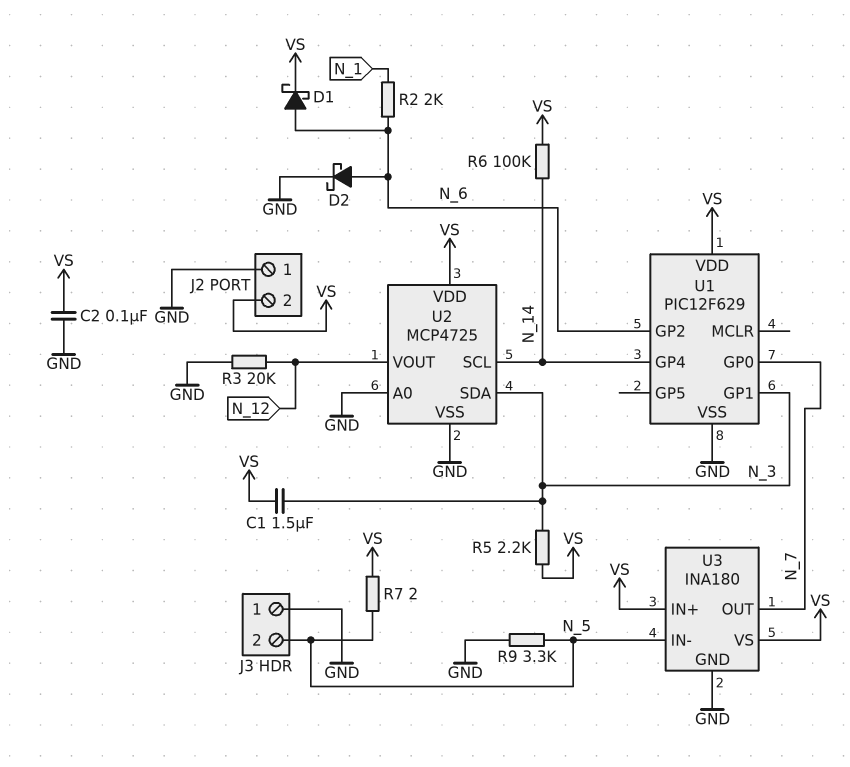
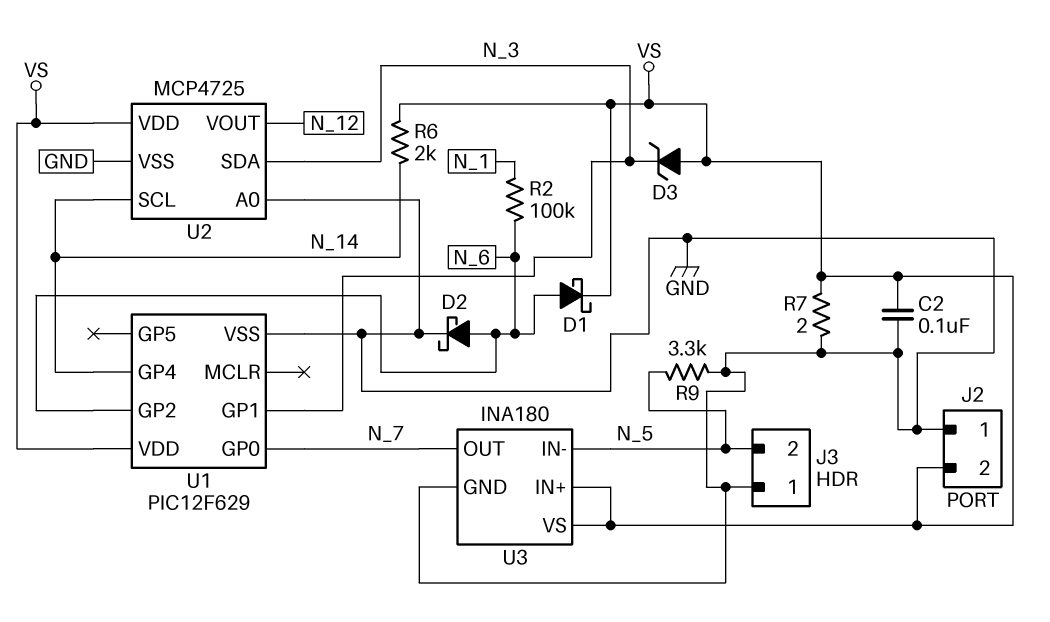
C1: 1.5uF (N_3, VS) -> none
D3: none -> zener (A VS, K N_3)
R2: 2k (N_1, N_6) -> 100k (N_1, N_6)
R3: 20k (GND, N_12) -> none
R5: 2.2k (N_3, VS) -> none
R6: 100k (N_14, VS) -> 2k (N_14, VS)
R7: 2 (N_5, VS) -> 2 (GND, VS)

